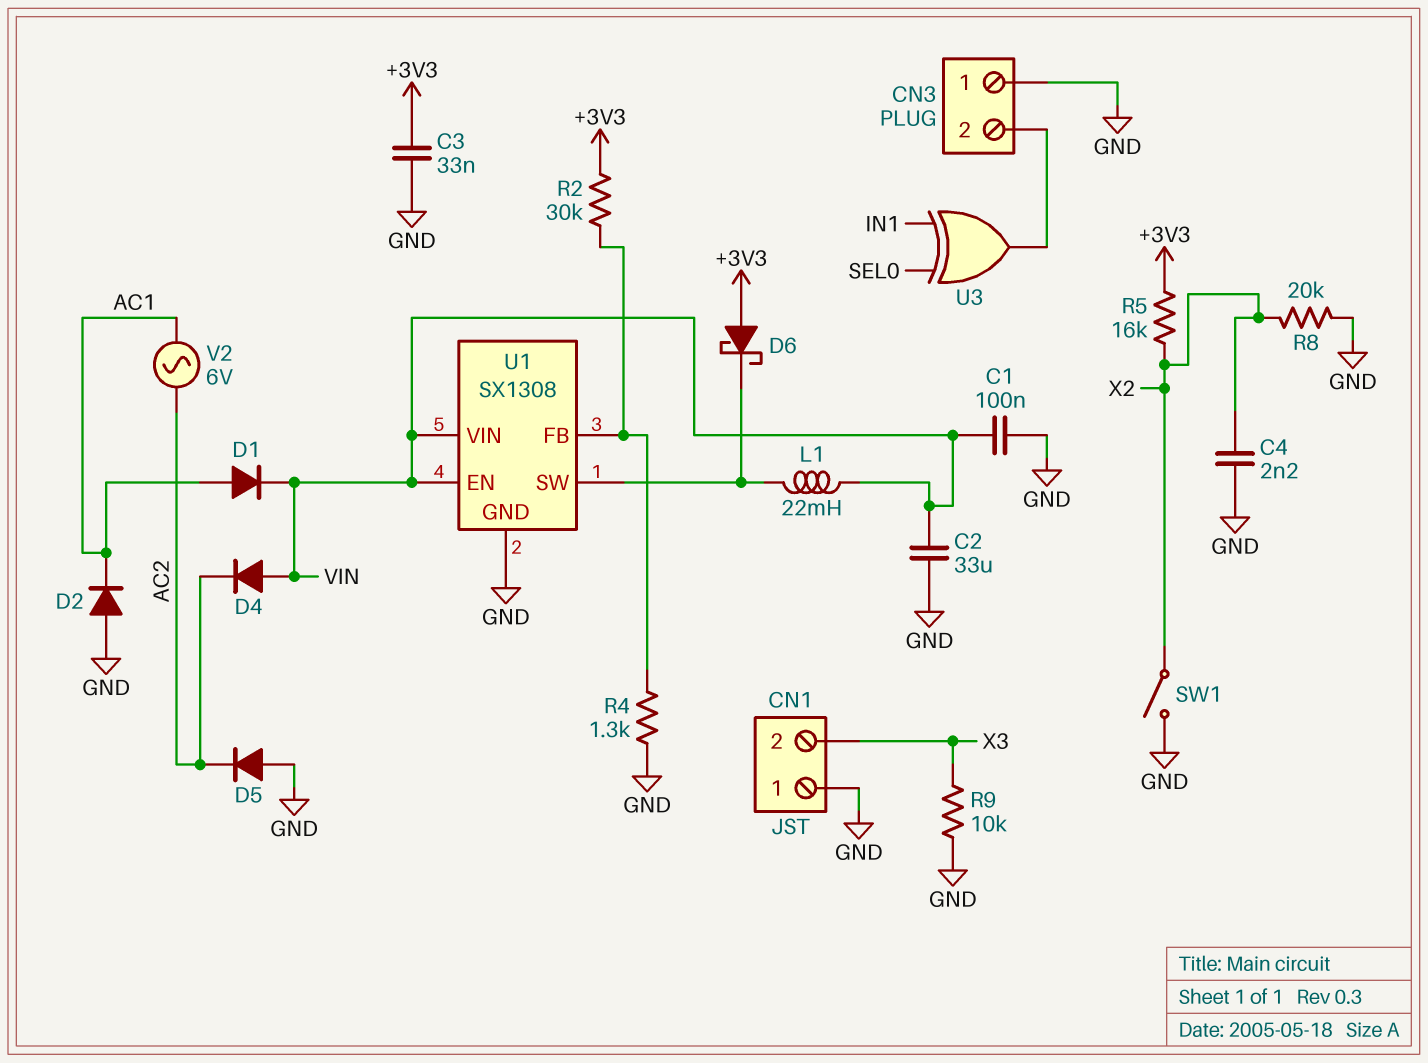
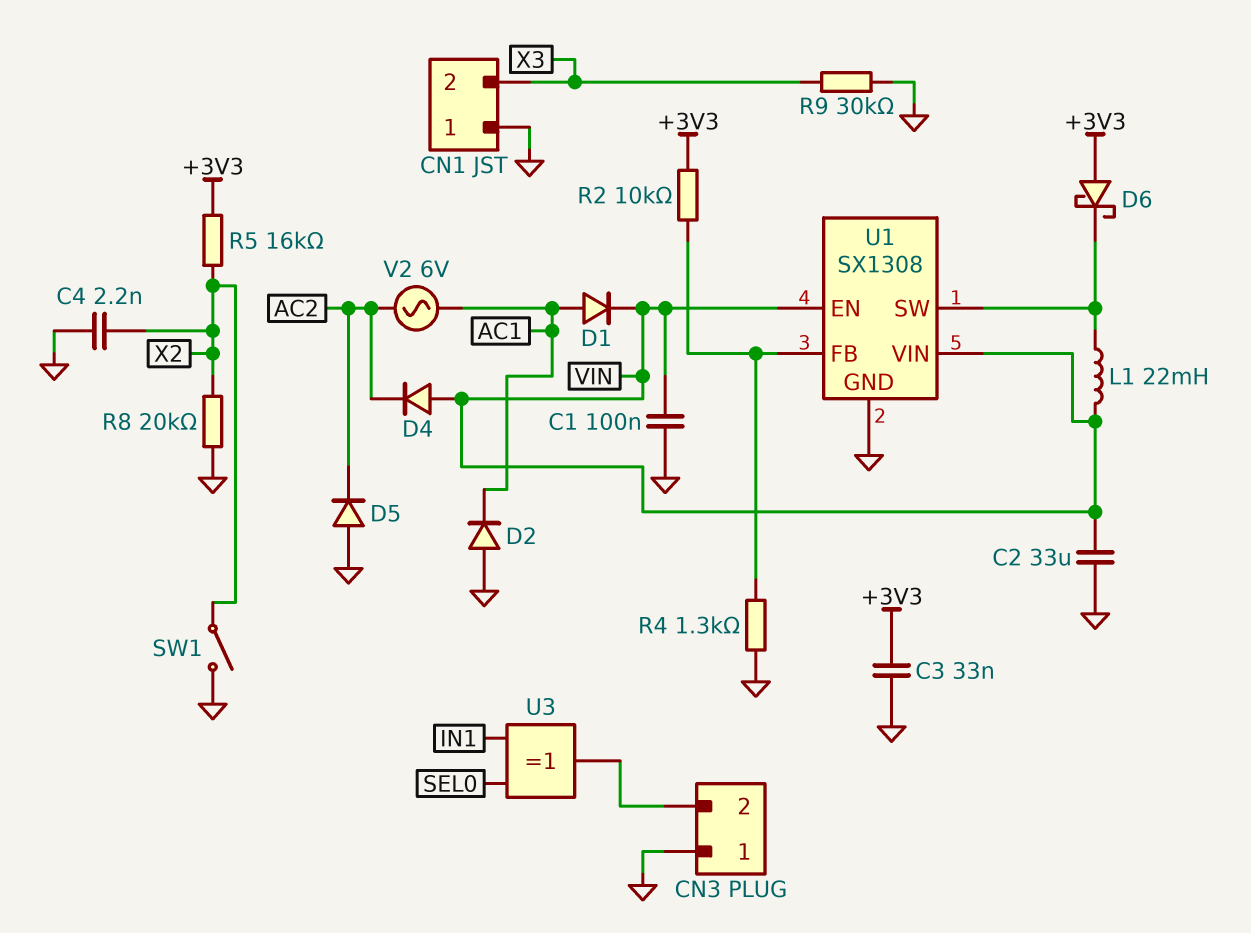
R2: 30k (+3V3, U1/FB) -> 10k (+3V3, U1/FB)
R9: 10k (GND, X3) -> 30k (GND, X3)

